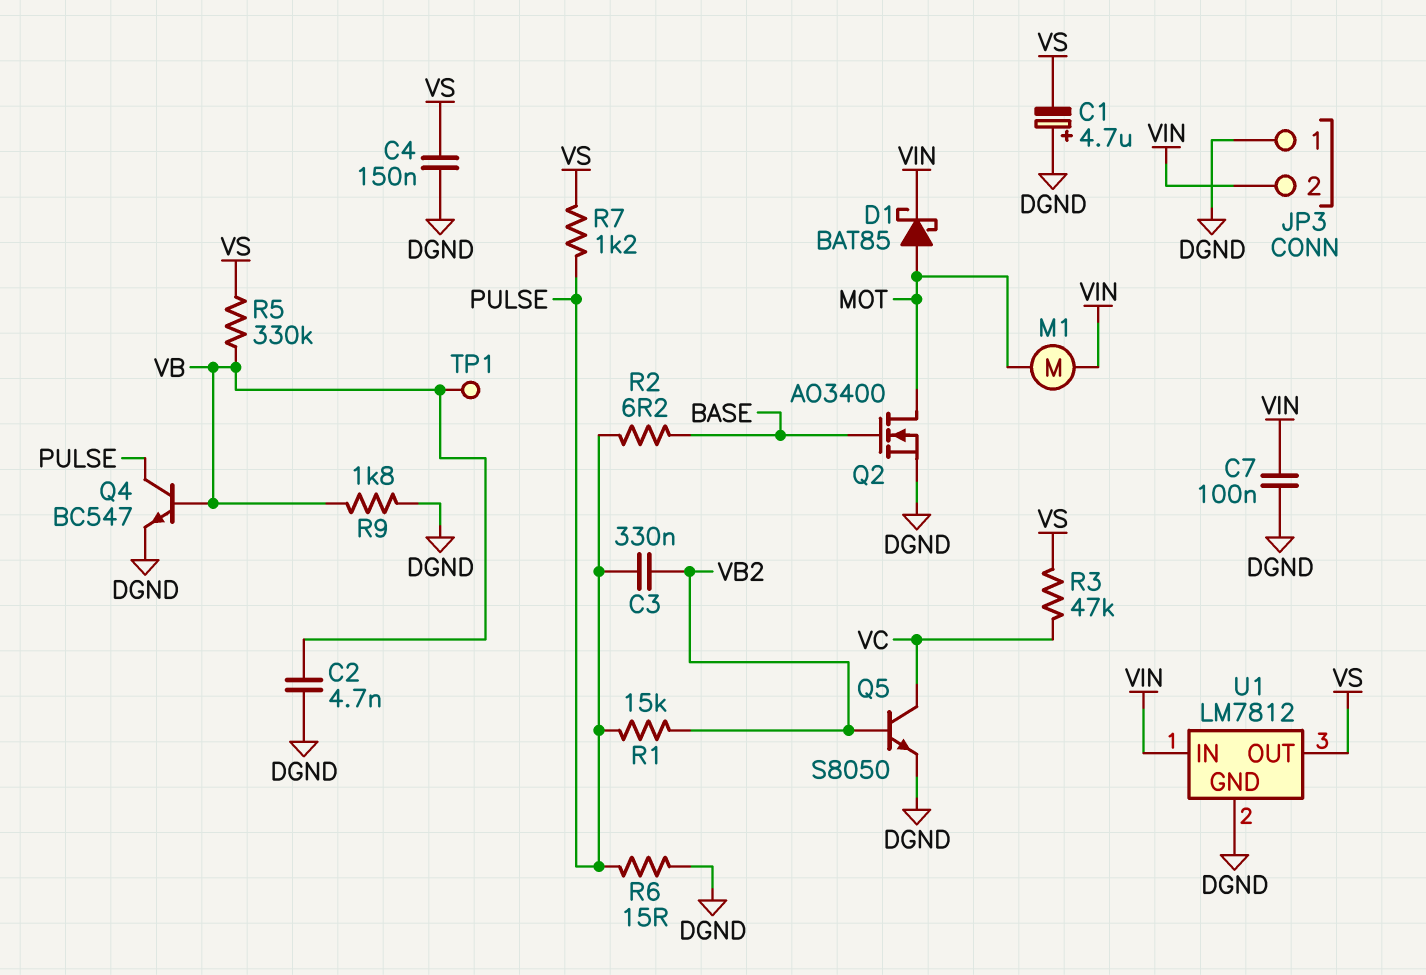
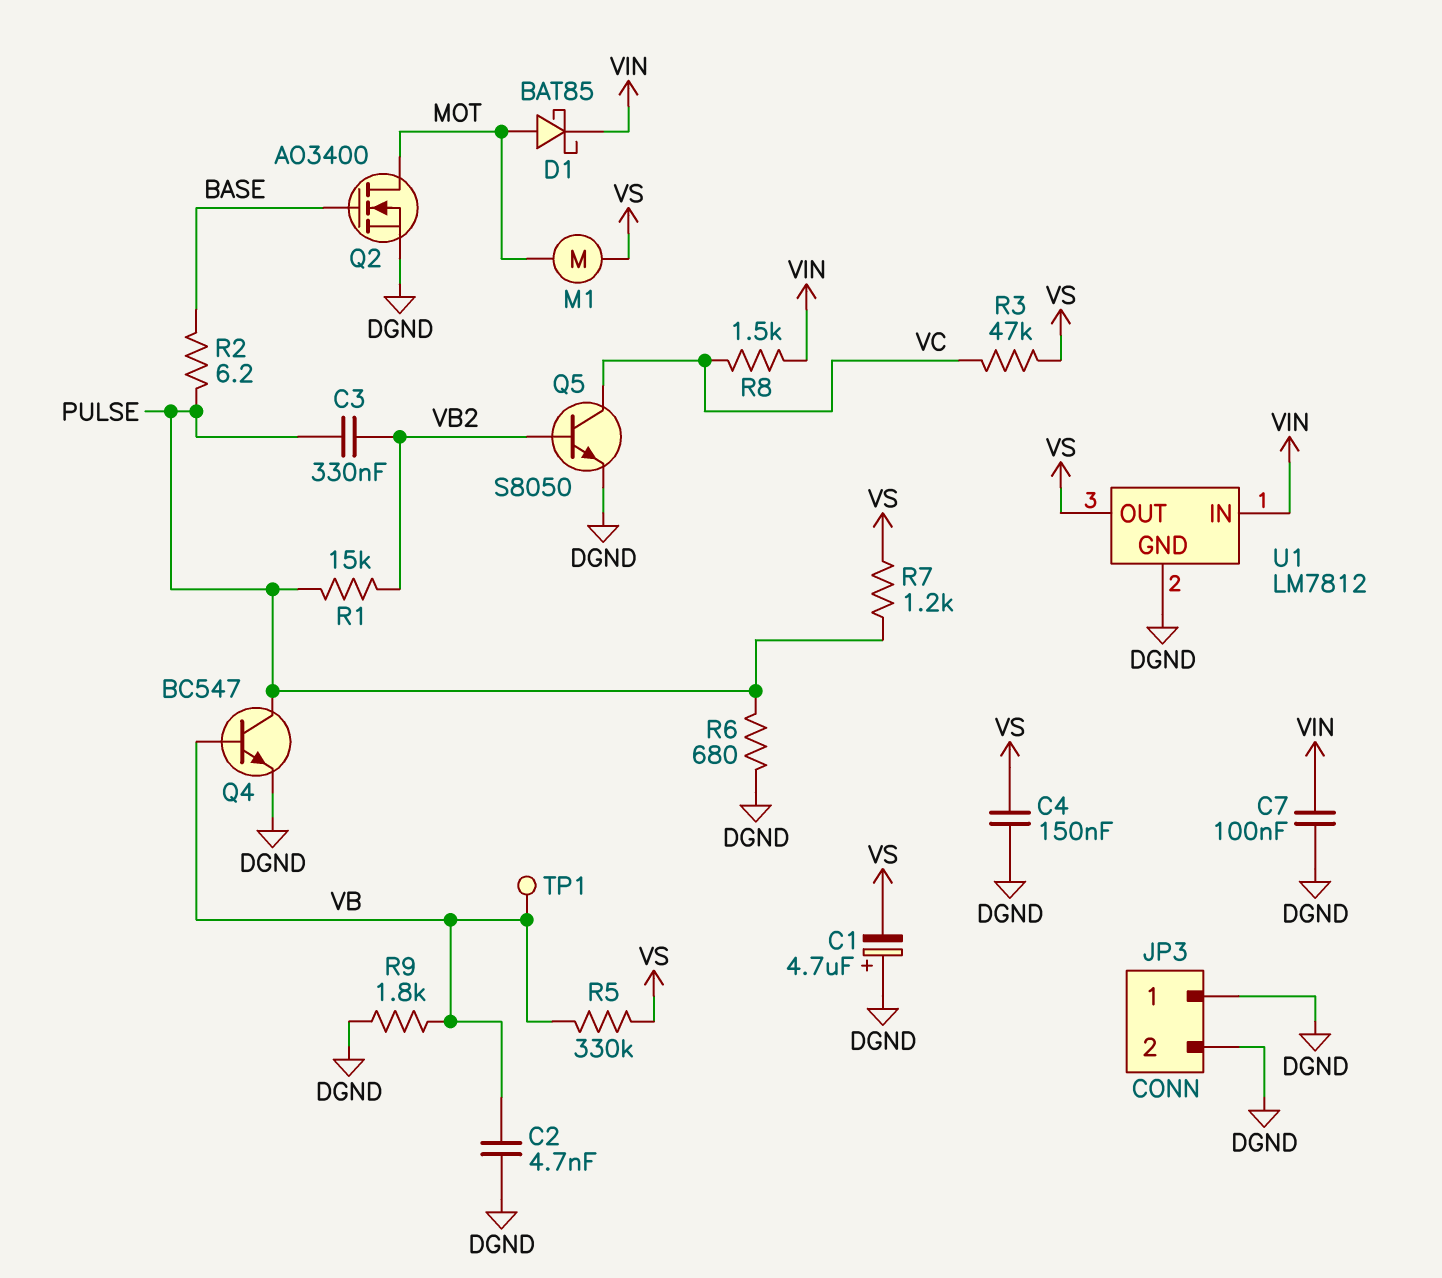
JP3 pin 2: VIN -> DGND
M1: motor (MOT, VIN) -> motor (MOT, VS)
R6: 15 (DGND, PULSE) -> 680 (DGND, PULSE)
R8: none -> 1.5k (VC, VIN)

